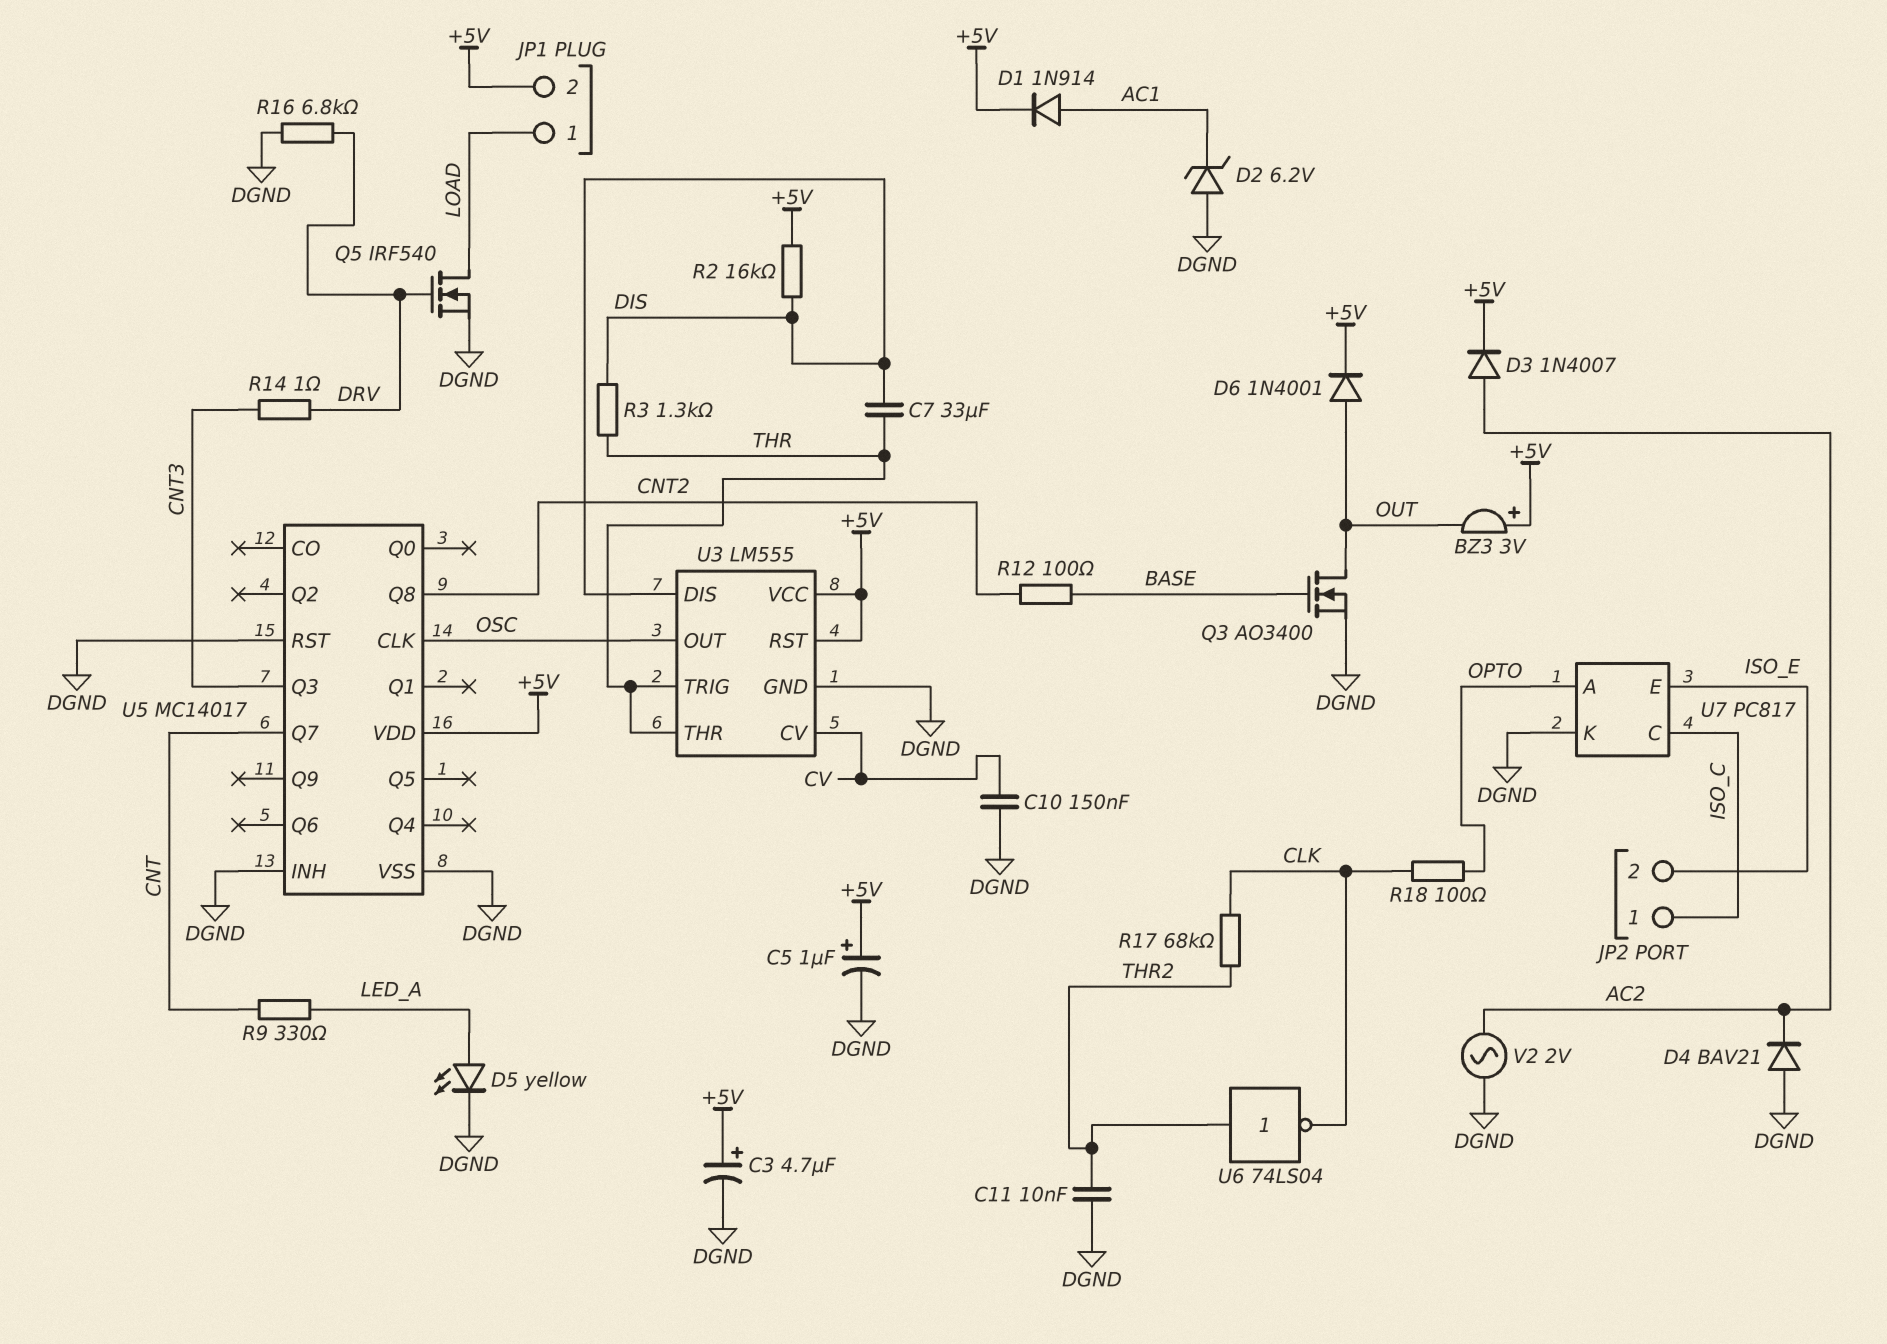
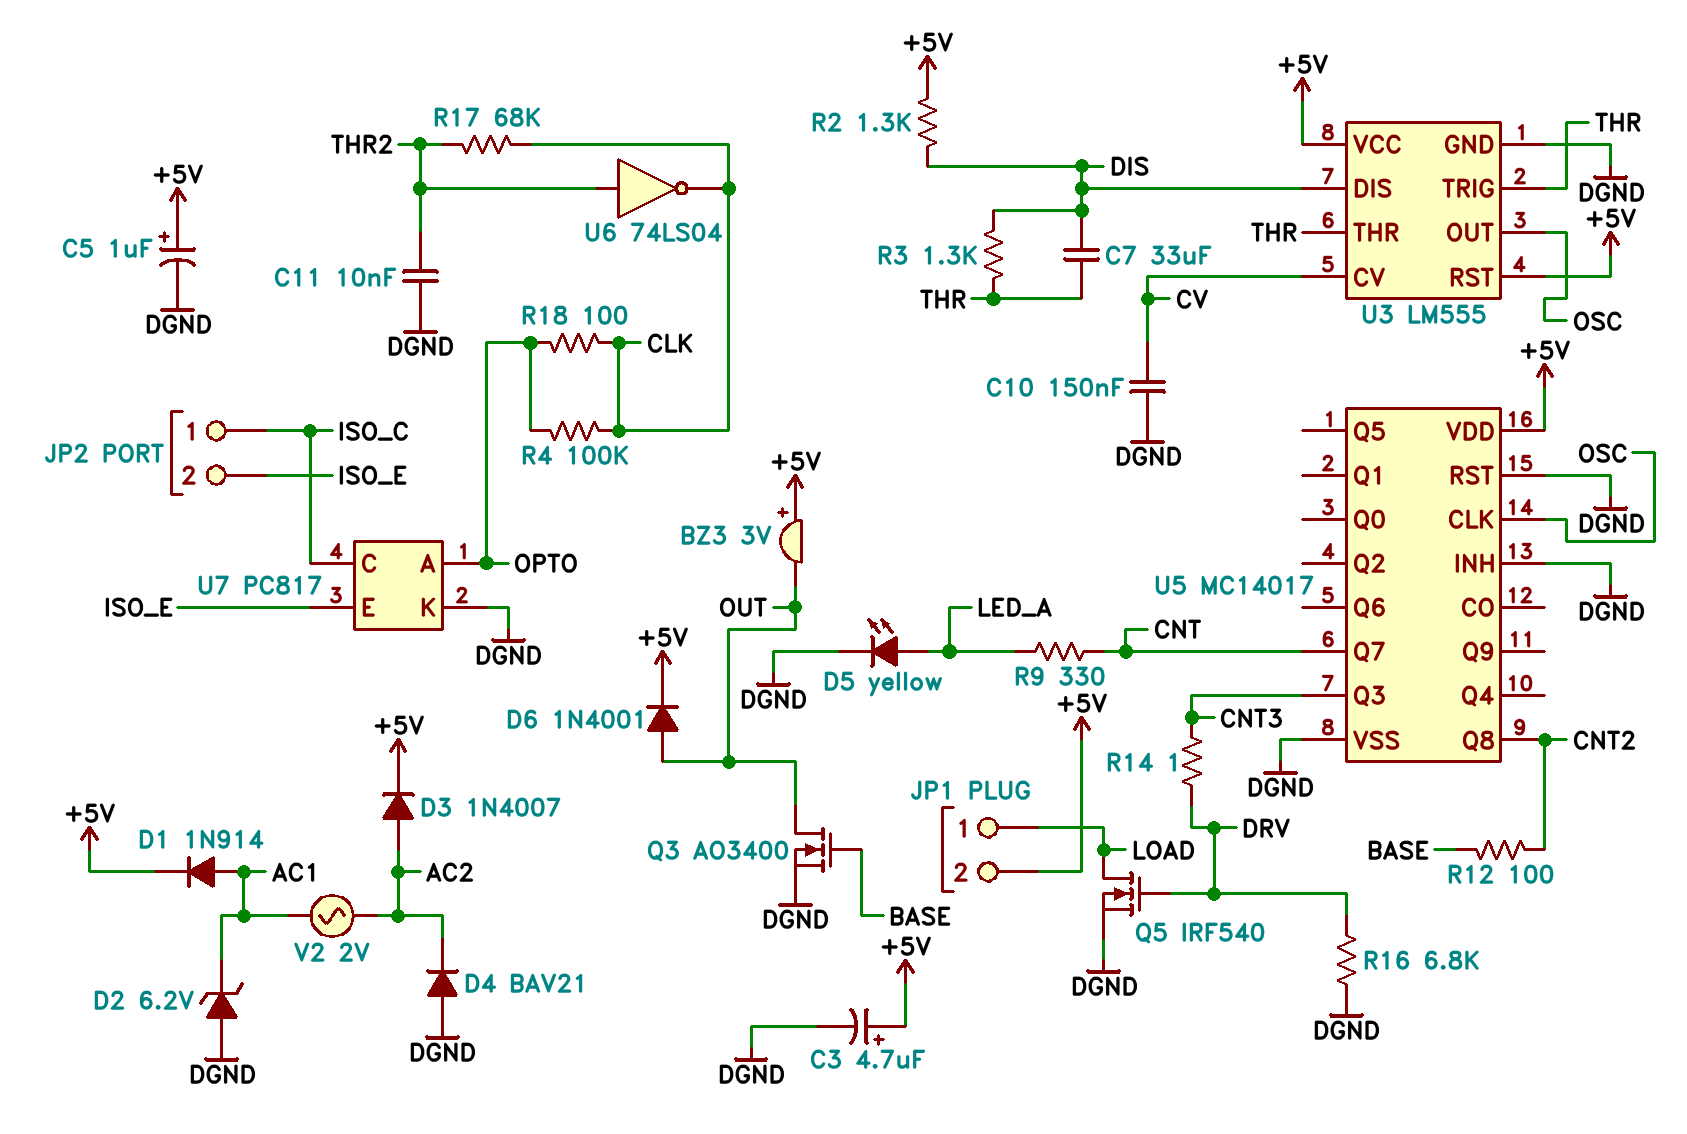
R2: 16k (+5V, DIS) -> 1.3k (+5V, DIS)
R4: none -> 100k (CLK, OPTO)
V2: AC 2V (AC2, DGND) -> AC 2V (AC1, AC2)

